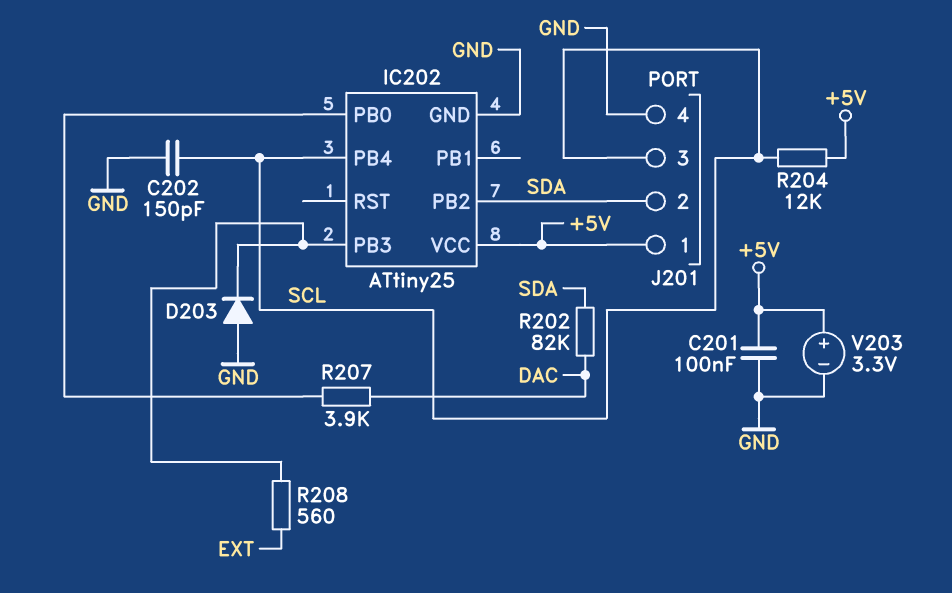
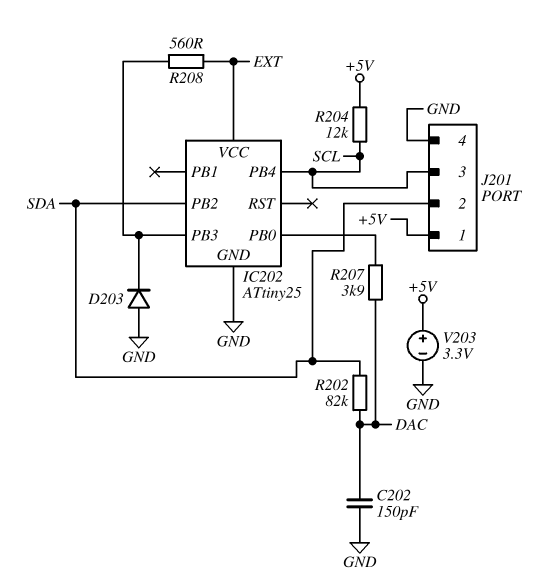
C201: 100nF (+5V, GND) -> none
C202: 150pF (GND, SCL) -> 150pF (DAC, GND)
IC202 pin VCC: +5V -> EXT

